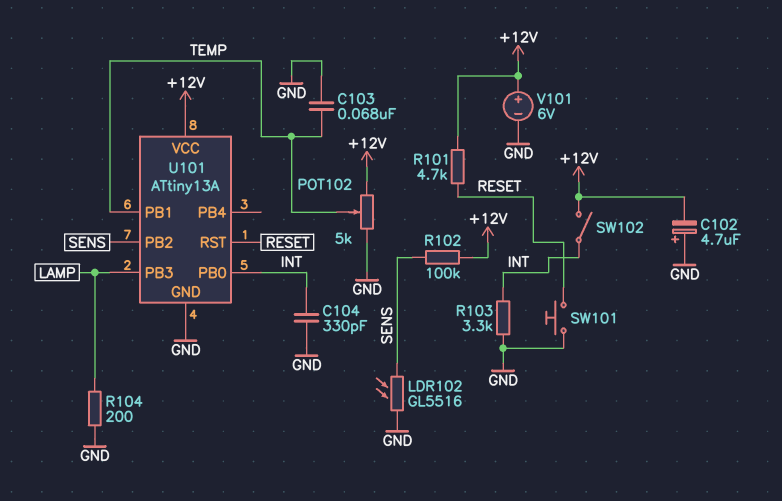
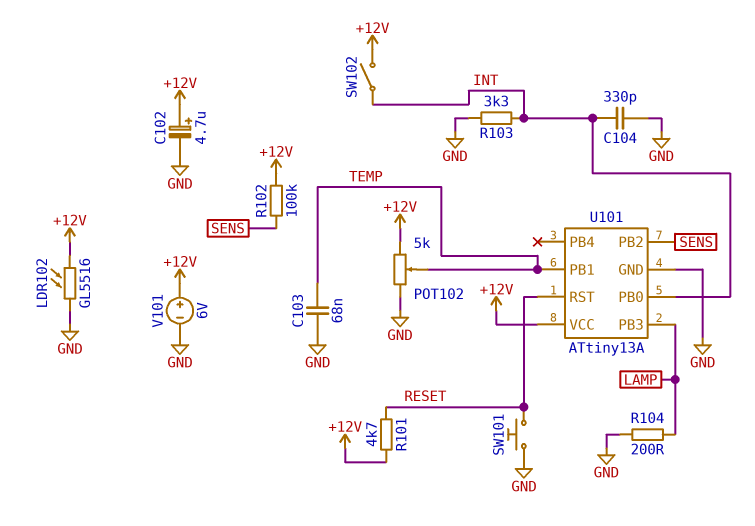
C102: 4.7uF (plus GND, minus +12V) -> 4.7uF (plus +12V, minus GND)
LDR102: GL5516 (GND, SENS) -> GL5516 (+12V, GND)

